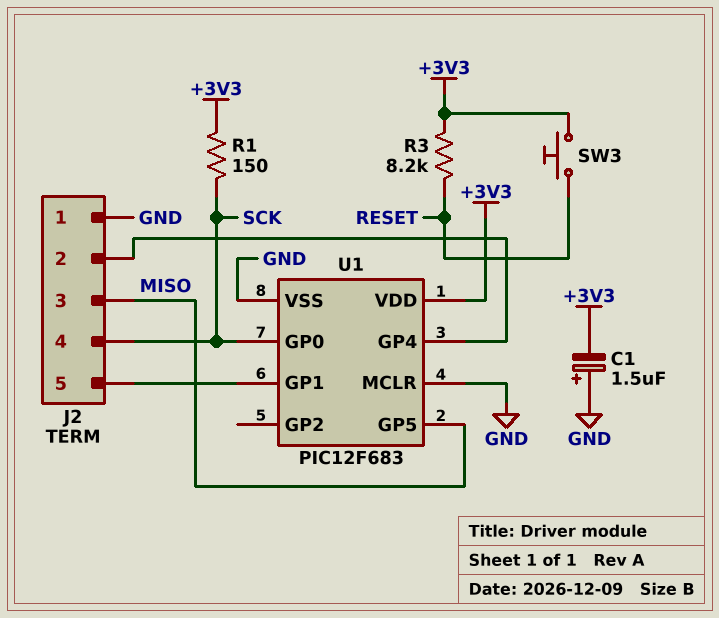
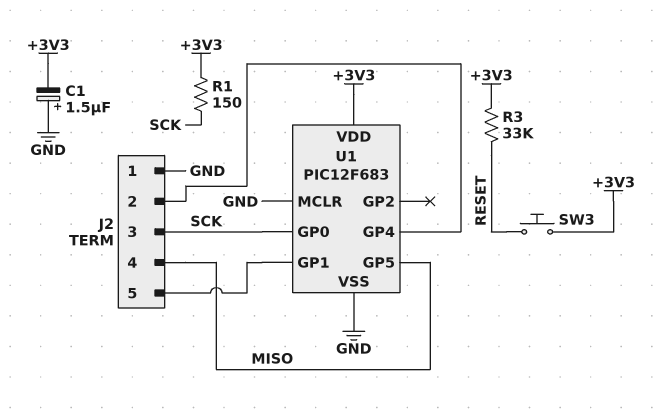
J2 pin 3: MISO -> SCK
J2 pin 4: SCK -> MISO
R3: 8.2k (+3V3, RESET) -> 33k (+3V3, RESET)

